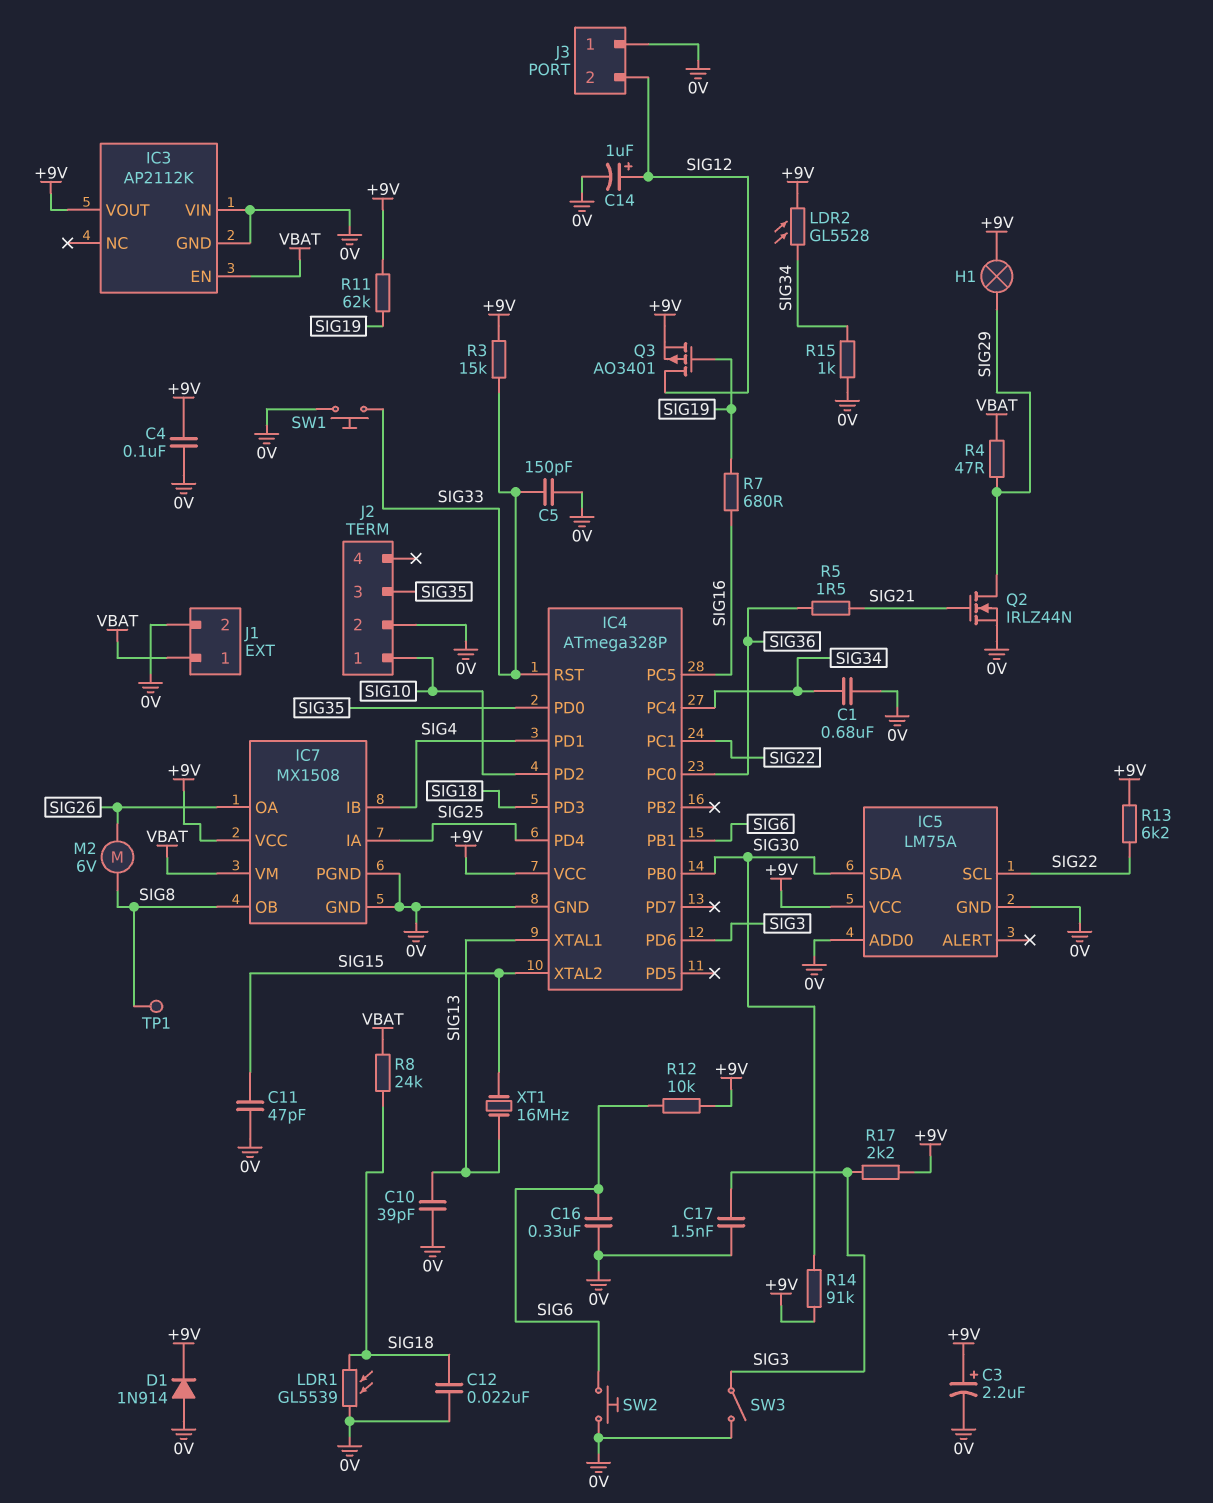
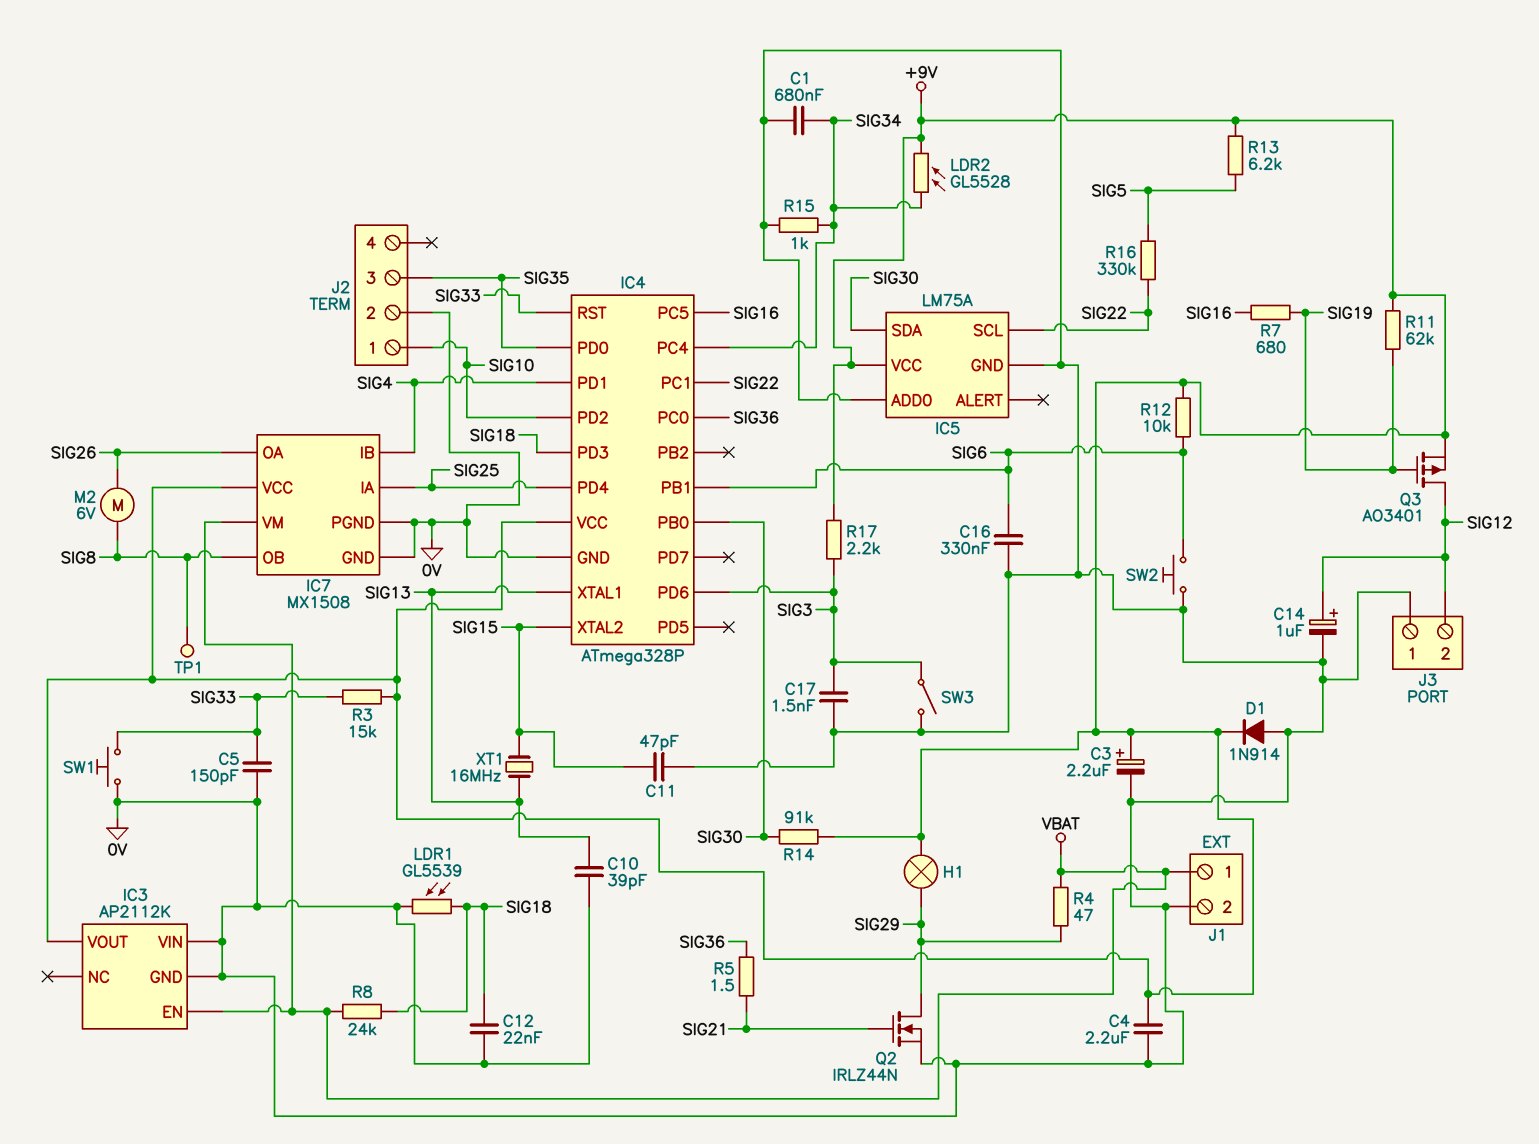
C4: 100nF (+9V, 0V) -> 2.2uF (+9V, 0V)
R13: 6.2k (+9V, SIG22) -> 6.2k (+9V, SIG5)
R16: none -> 330k (SIG5, SIG22)

